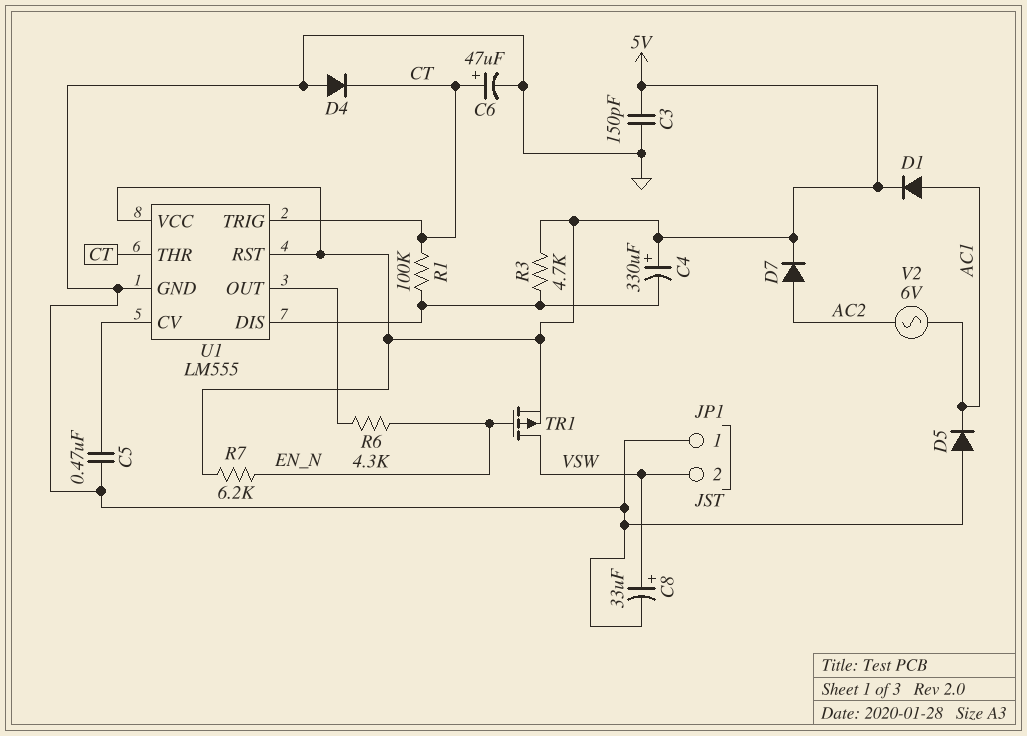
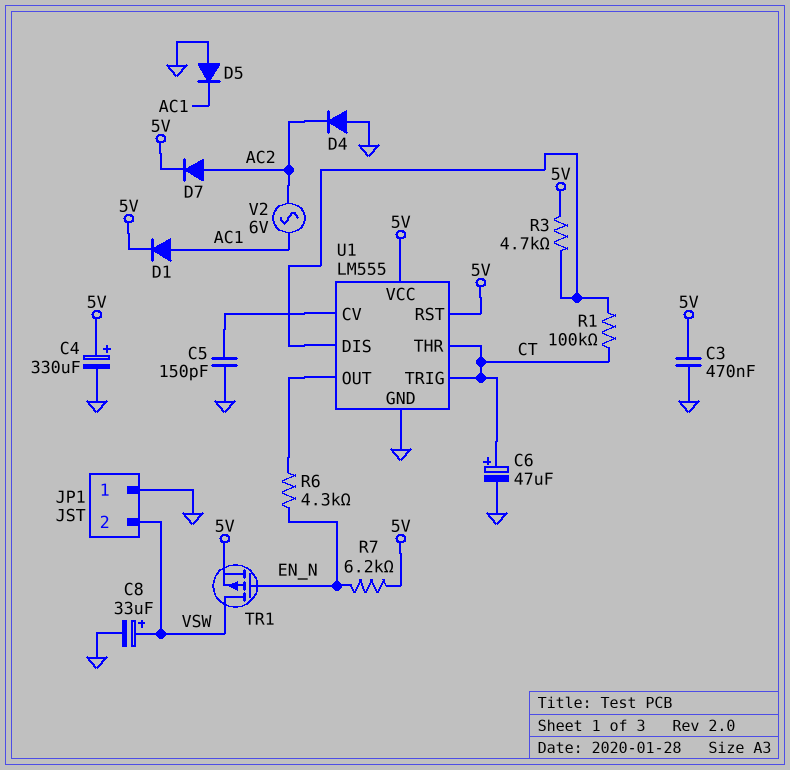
C3: 150pF (5V, GND) -> 470nF (5V, GND)
C4: 330uF (plus 5V, minus U1/DIS) -> 330uF (plus 5V, minus GND)
C5: 470nF (GND, U1/CV) -> 150pF (GND, U1/CV)
D4: diode (A GND, K CT) -> diode (A GND, K AC2)

